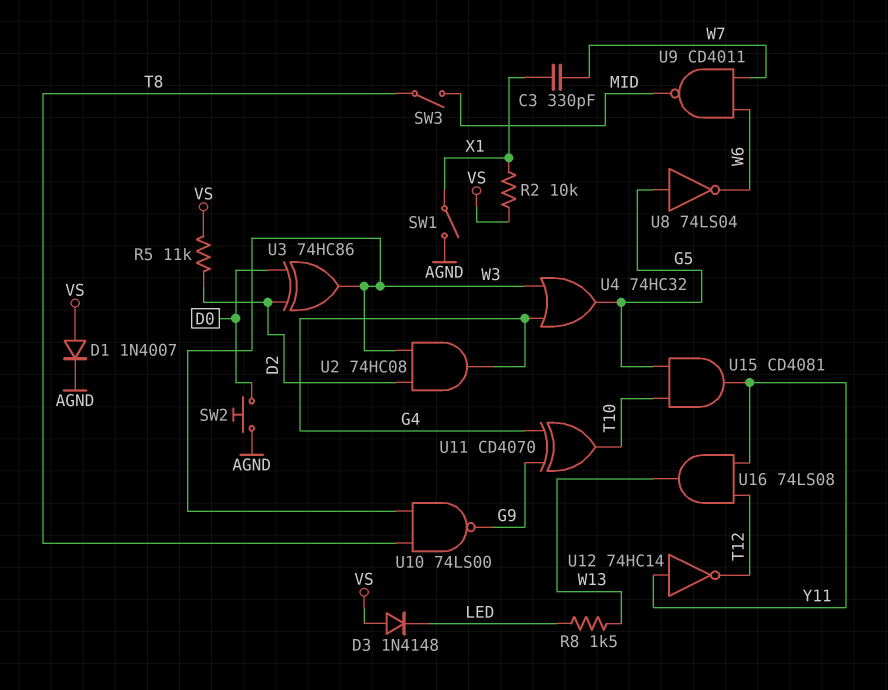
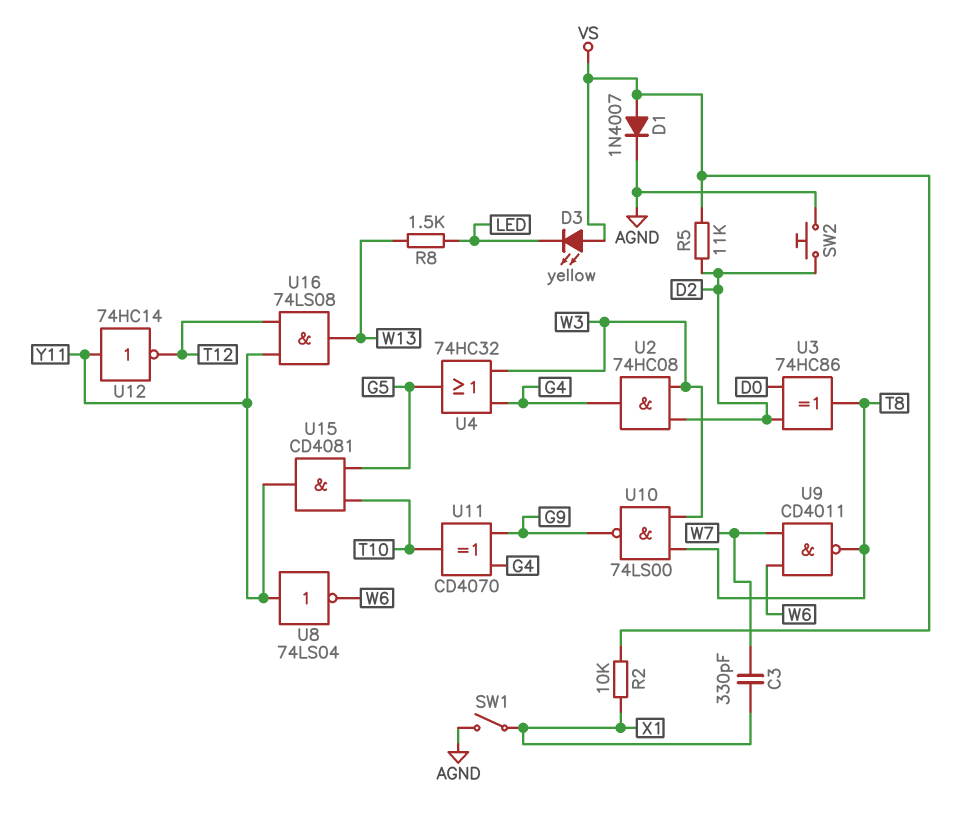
D3: diode 1N4148 (A VS, K LED) -> LED yellow (A VS, K LED)
SW2: button (AGND, D0) -> button (AGND, D2)
SW3: switch (MID, T8) -> none
U3: XOR 74HC86 (in D0, in D2, out W3) -> XOR 74HC86 (in D0, in D2, out T8)
U8: NOT 74LS04 (in G5, out W6) -> NOT 74LS04 (in Y11, out W6)
U9: NAND CD4011 (in W6, in W7, out MID) -> NAND CD4011 (in W6, in W7, out T8)

